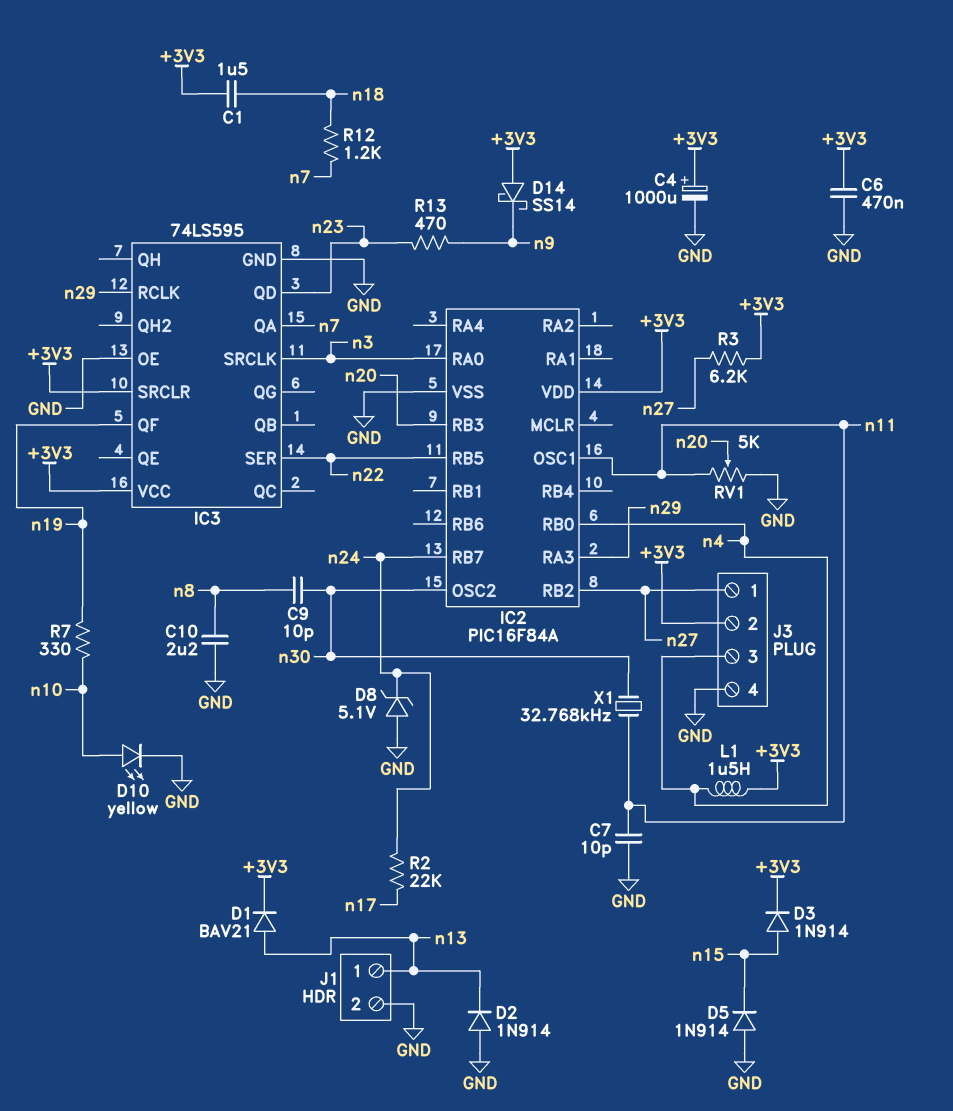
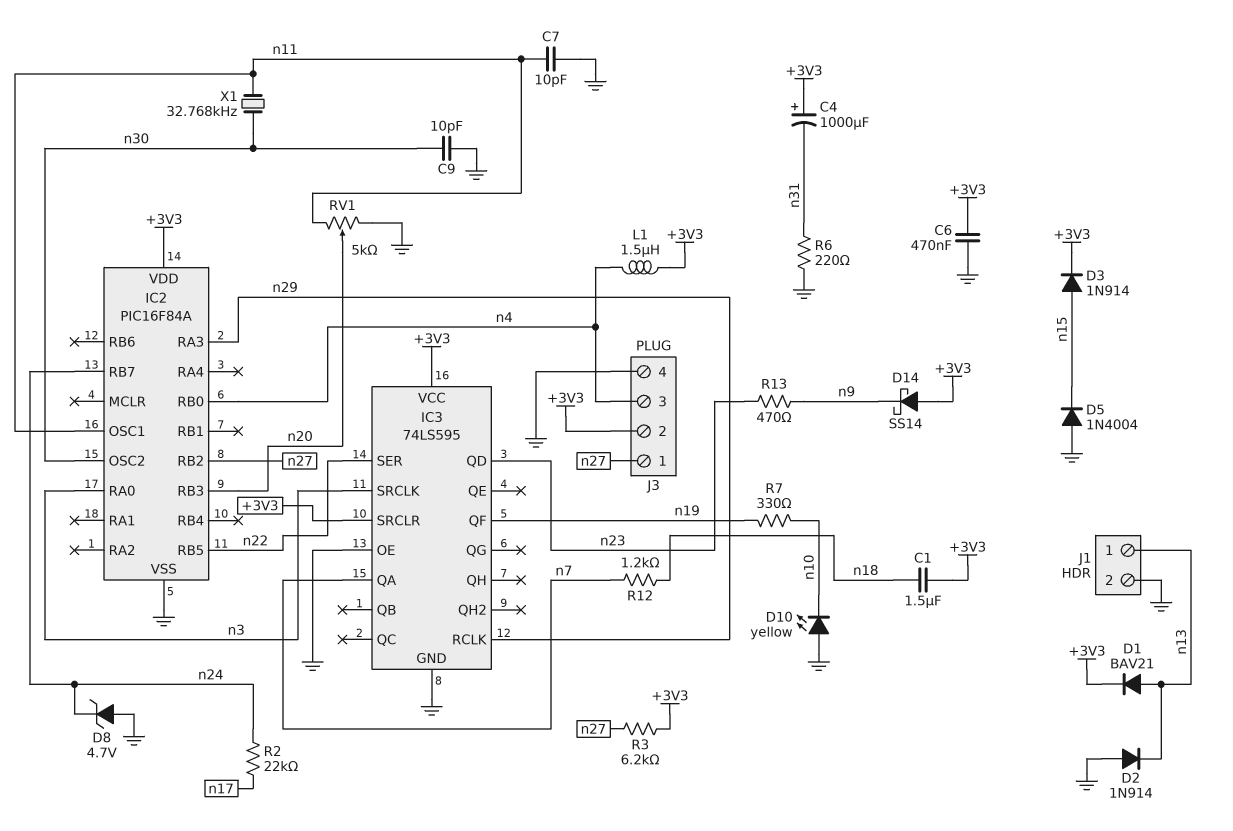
C4: 1000uF (plus +3V3, minus GND) -> 1000uF (plus +3V3, minus n31)
C9: 10pF (n8, n30) -> 10pF (GND, n30)
C10: 2.2uF (GND, n8) -> none
D5: diode 1N914 (A GND, K n15) -> diode 1N4004 (A GND, K n15)
D8: zener 5.1V (A GND, K n24) -> zener 4.7V (A GND, K n24)
D10: LED yellow (A n10, K GND) -> LED yellow (A GND, K n10)
R6: none -> 220 (GND, n31)

